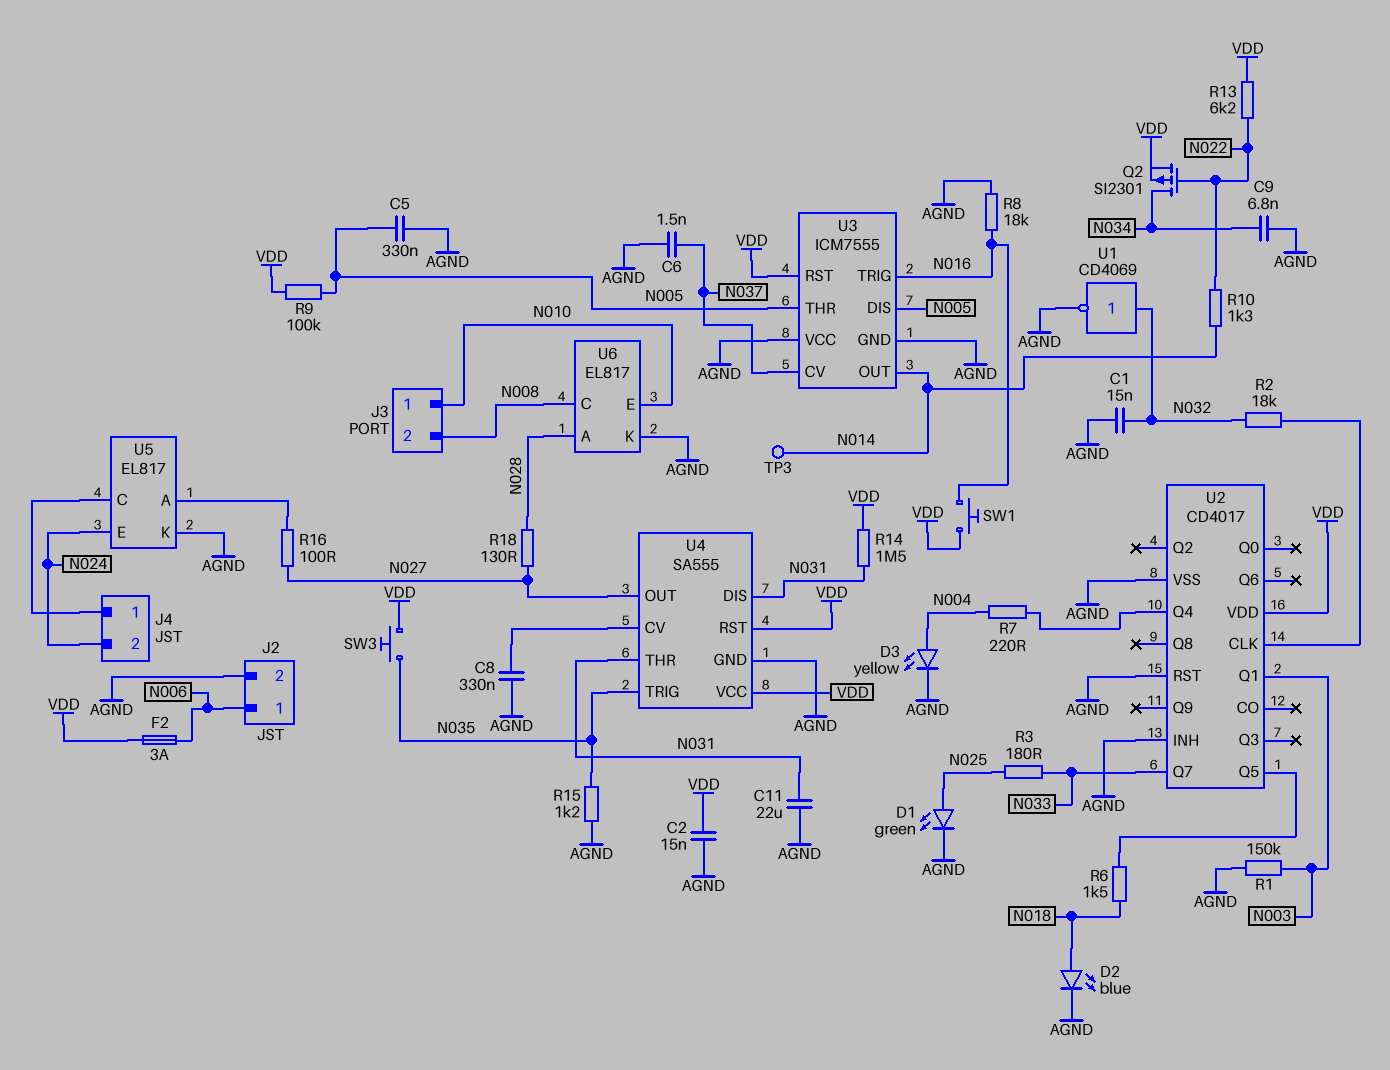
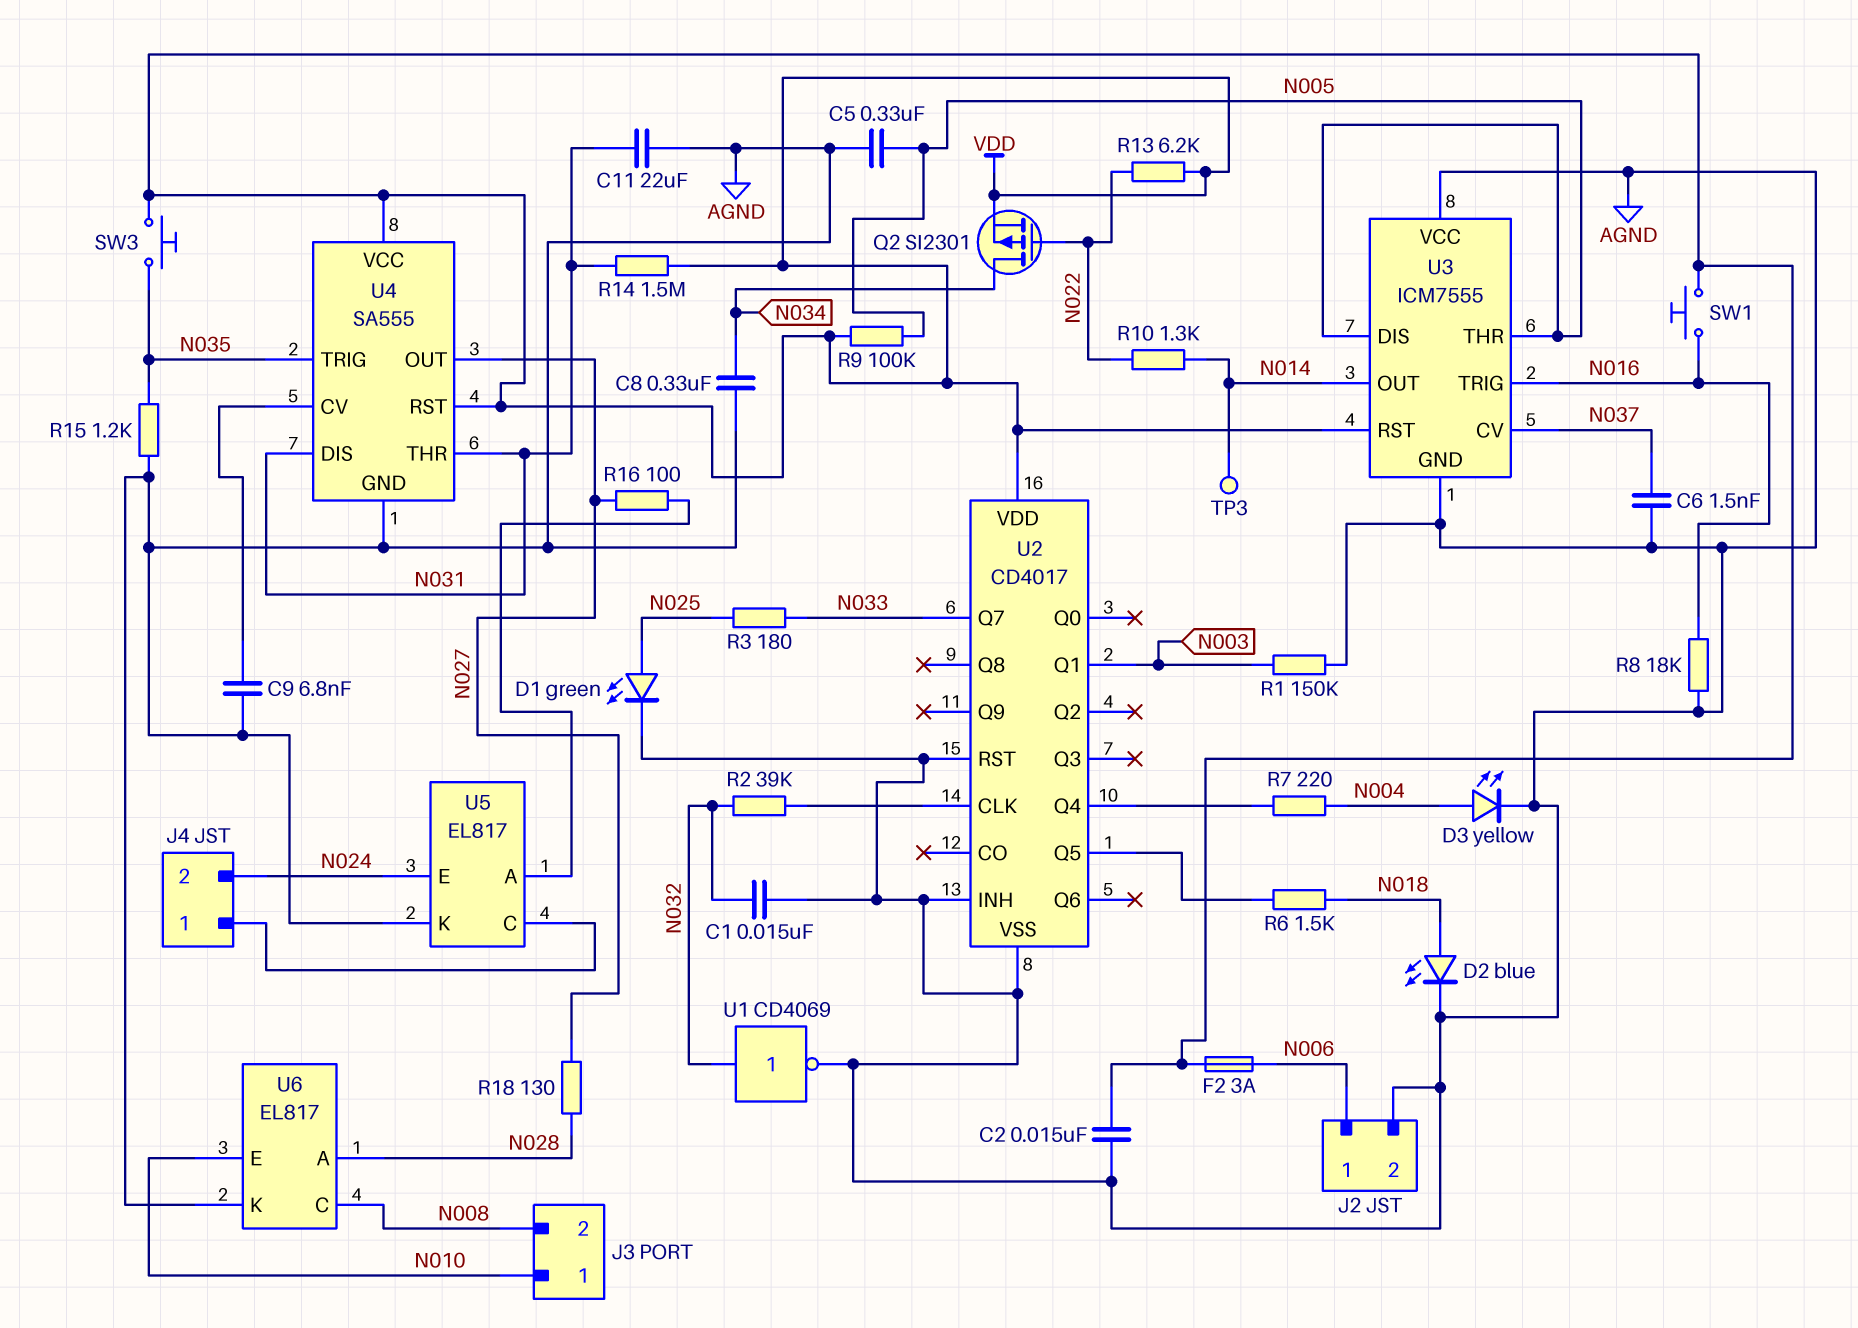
C8: 330nF (AGND, U4/CV) -> 330nF (AGND, N034)
C9: 6.8nF (AGND, N034) -> 6.8nF (AGND, U4/CV)
R2: 18k (N032, U2/CLK) -> 39k (N032, U2/CLK)

